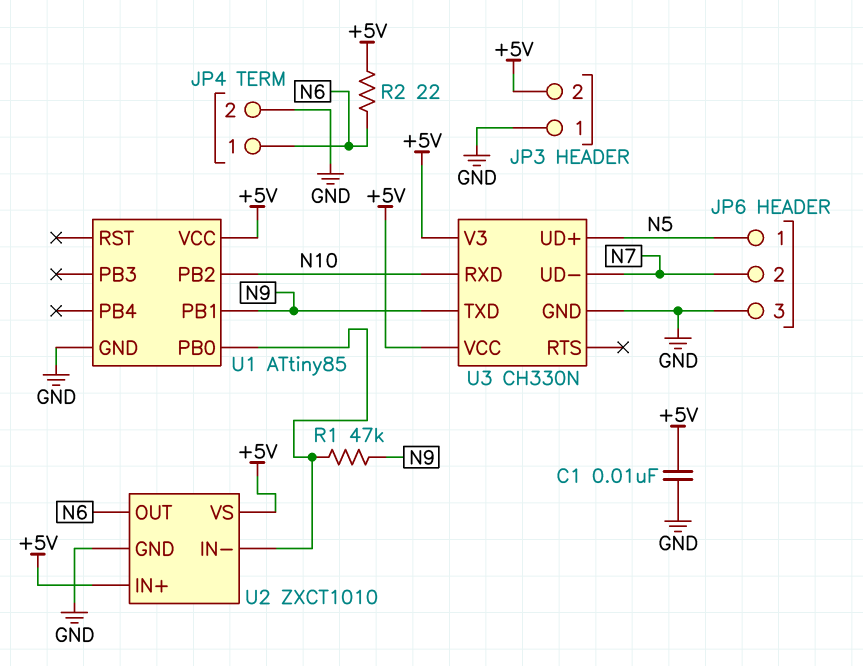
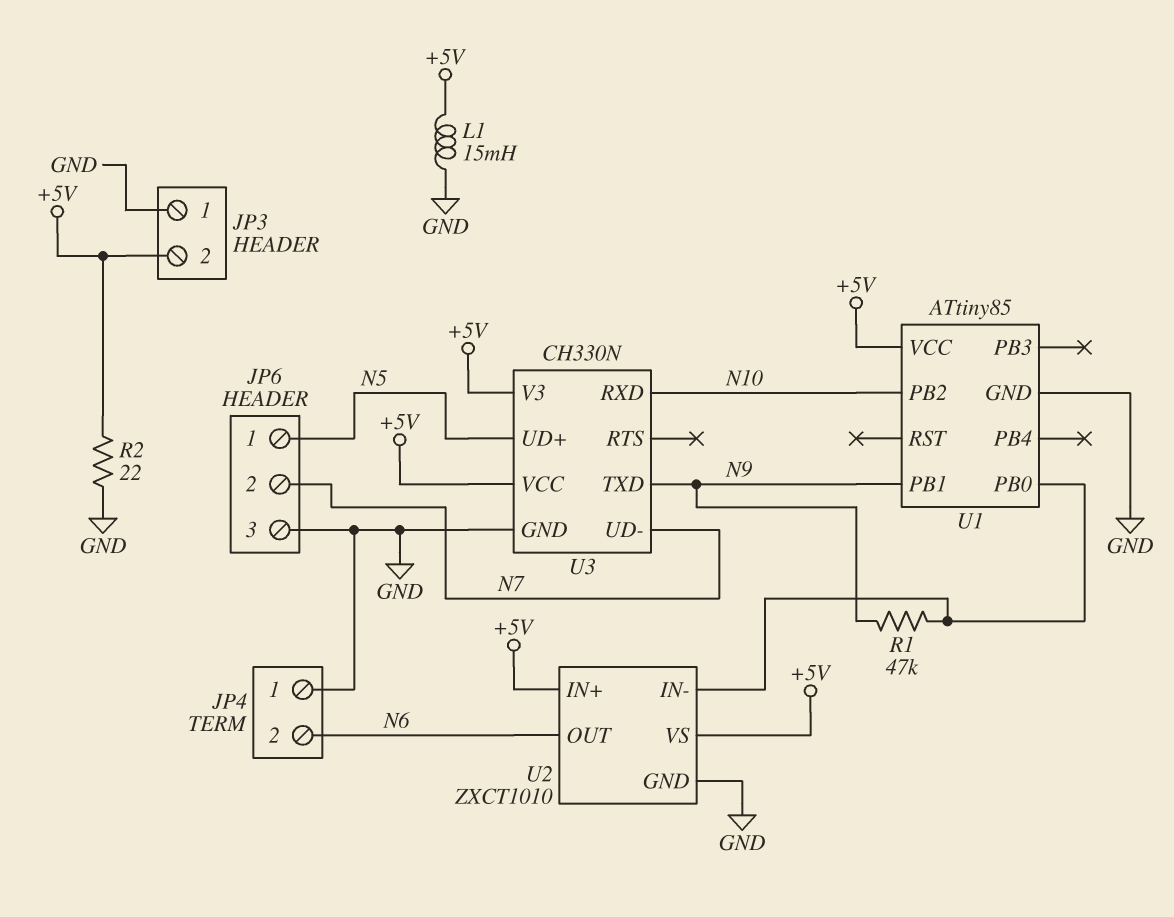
C1: 10nF (+5V, GND) -> none
JP4 pin 1: N6 -> GND
JP4 pin 2: GND -> N6
L1: none -> 15mH (+5V, GND)
R2: 22 (+5V, N6) -> 22 (+5V, GND)

